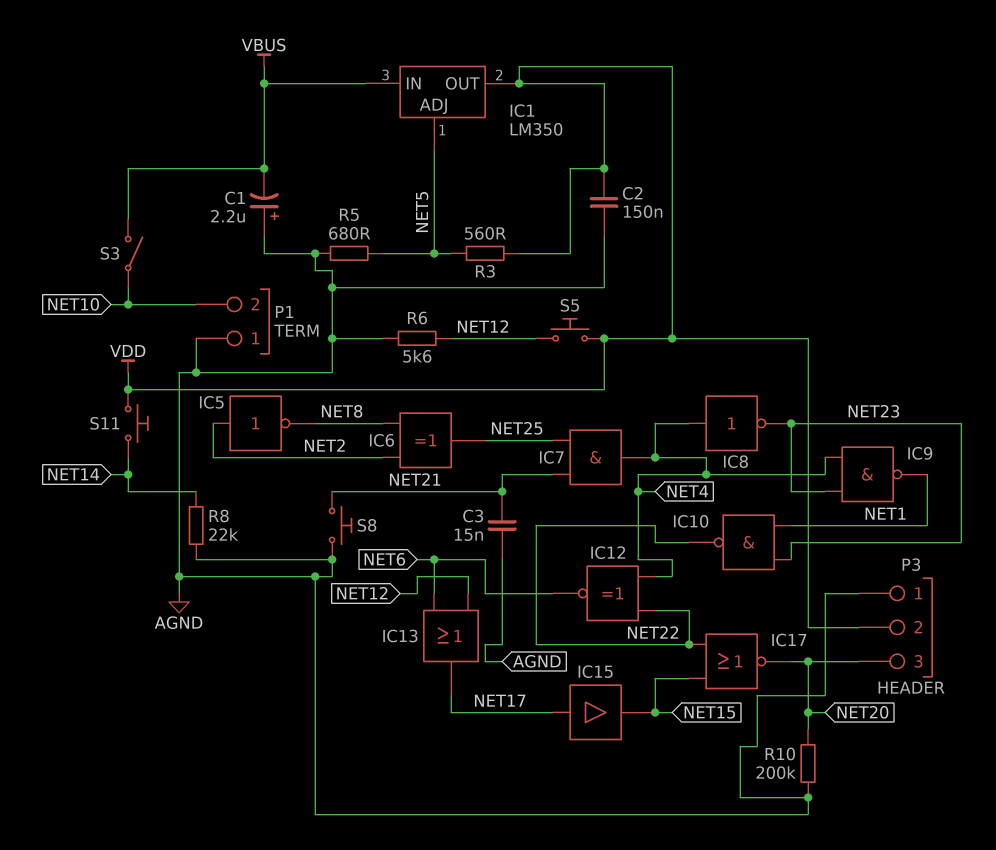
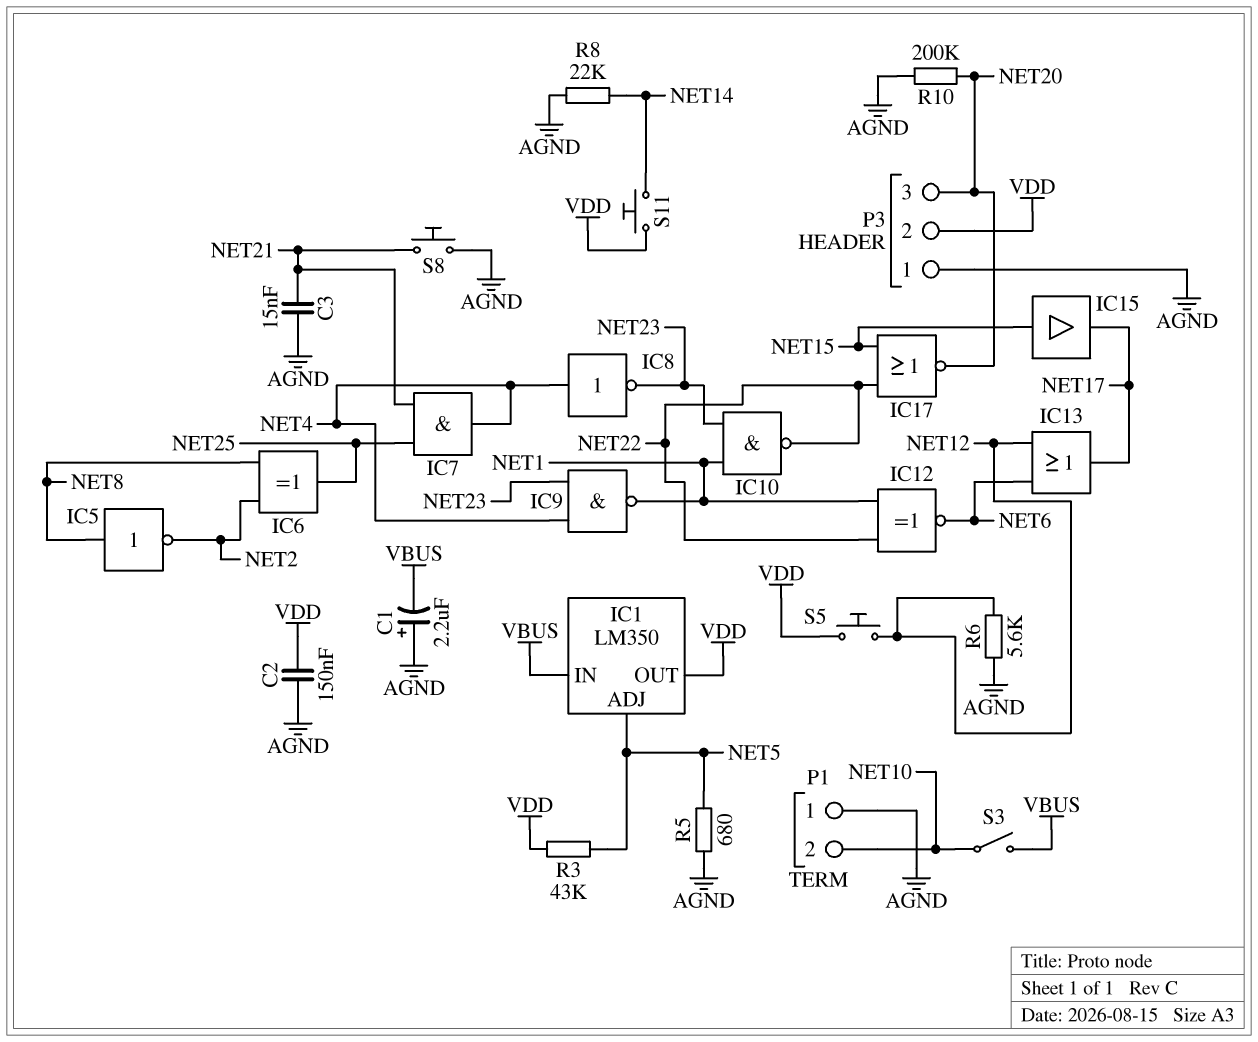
IC5: NOT (in NET2, out NET8) -> NOT (in NET8, out NET2)
IC12: XNOR (in NET4, in NET22, out NET6) -> XNOR (in NET1, in NET22, out NET6)
IC15: buffer (in NET17, out NET15) -> buffer (in NET15, out NET17)
R3: 560 (NET5, VDD) -> 43k (NET5, VDD)

